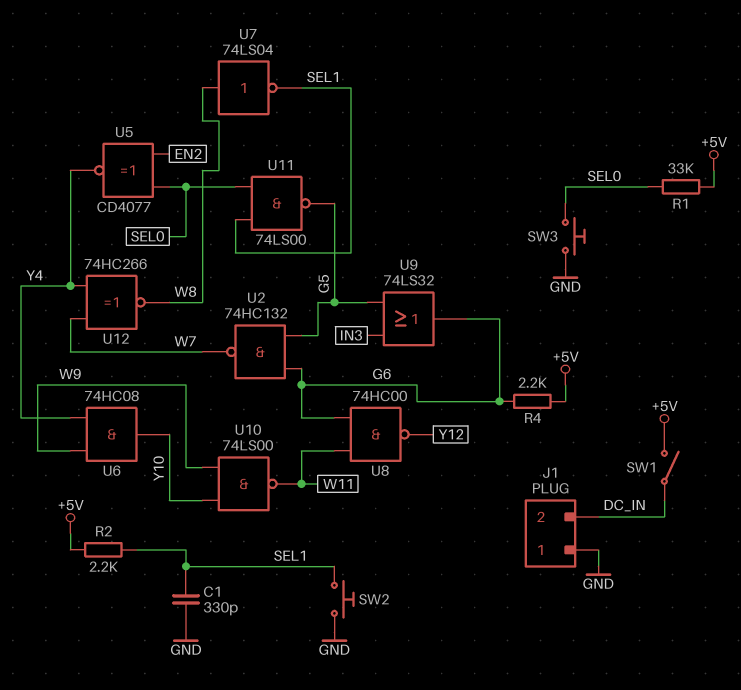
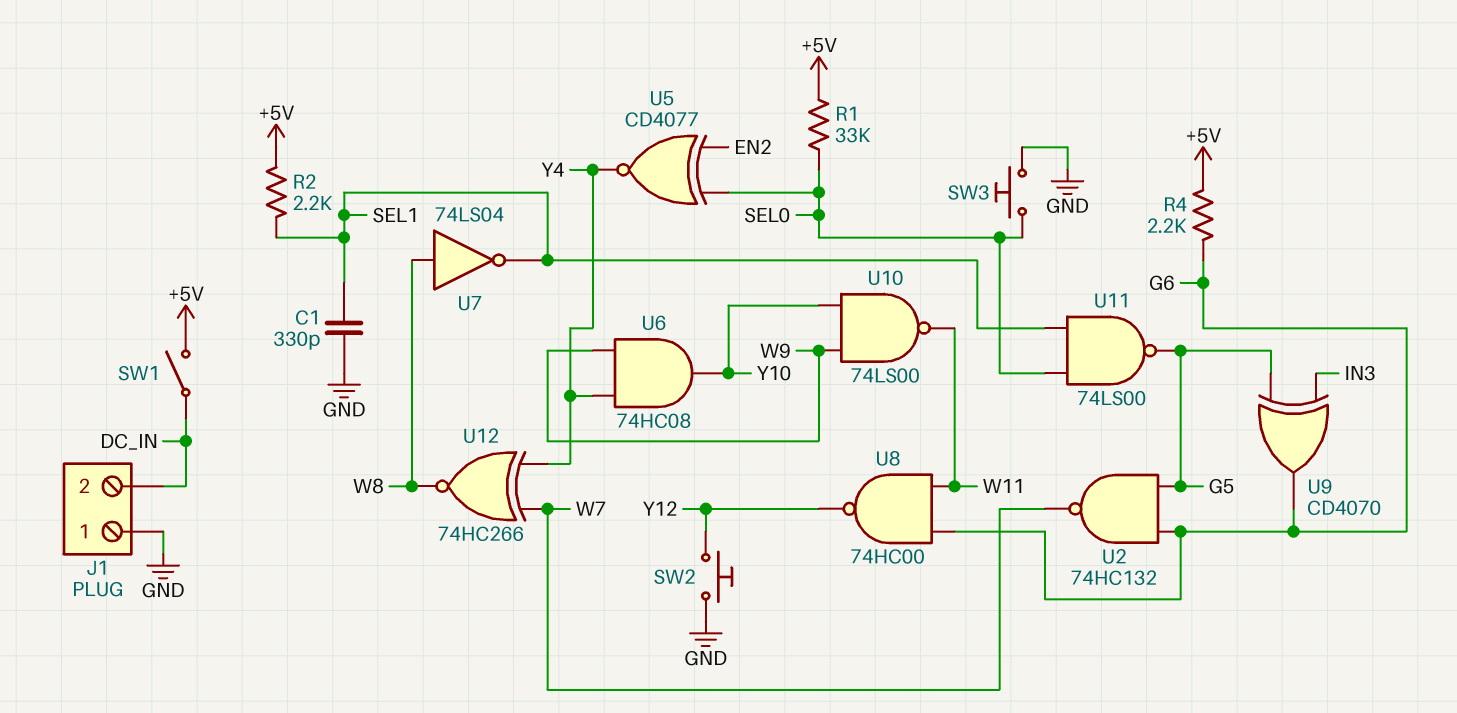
SW2: button (GND, SEL1) -> button (GND, Y12)
U9: OR 74LS32 (in G5, in IN3, out G6) -> XOR CD4070 (in G5, in IN3, out G6)

